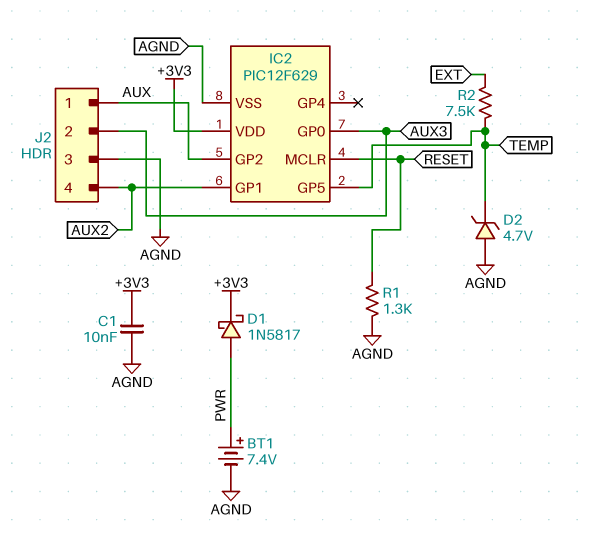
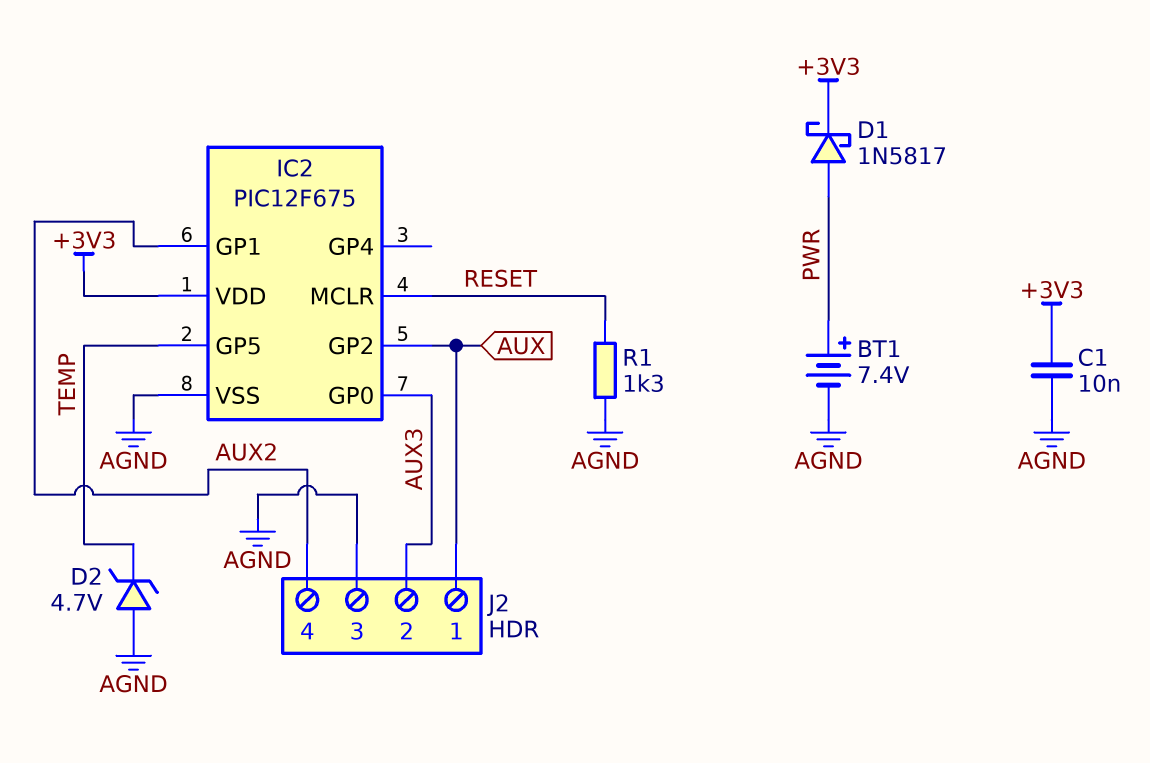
IC2: PIC12F629 -> PIC12F675
R2: 7.5k (EXT, TEMP) -> none

